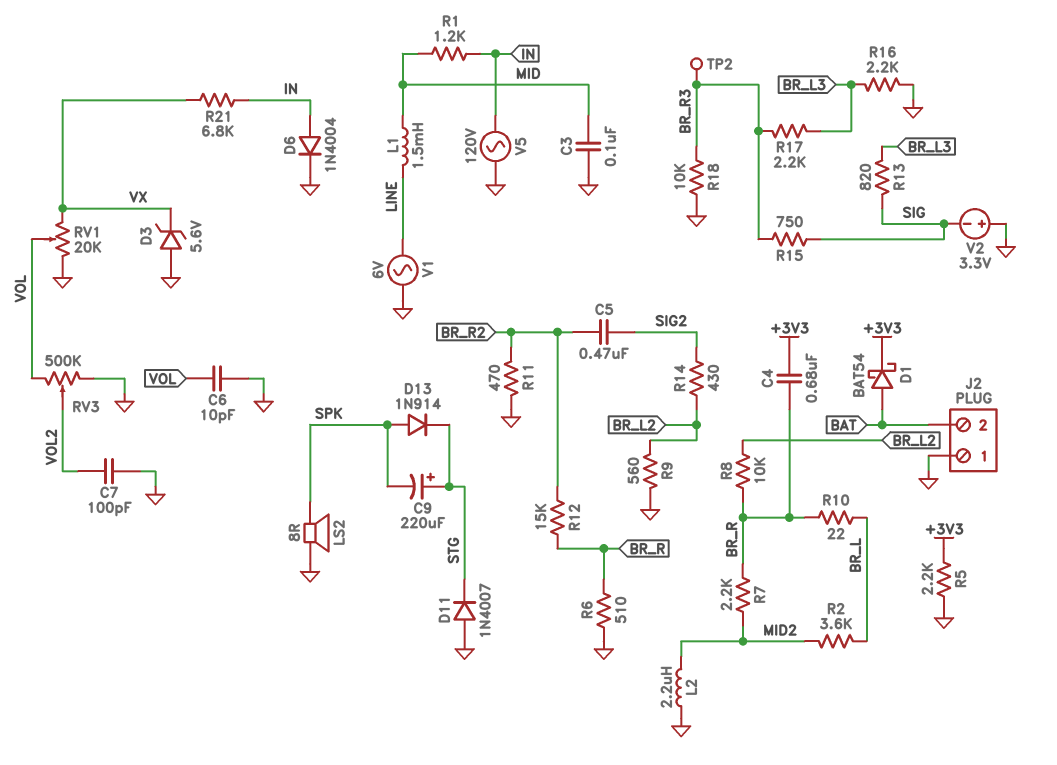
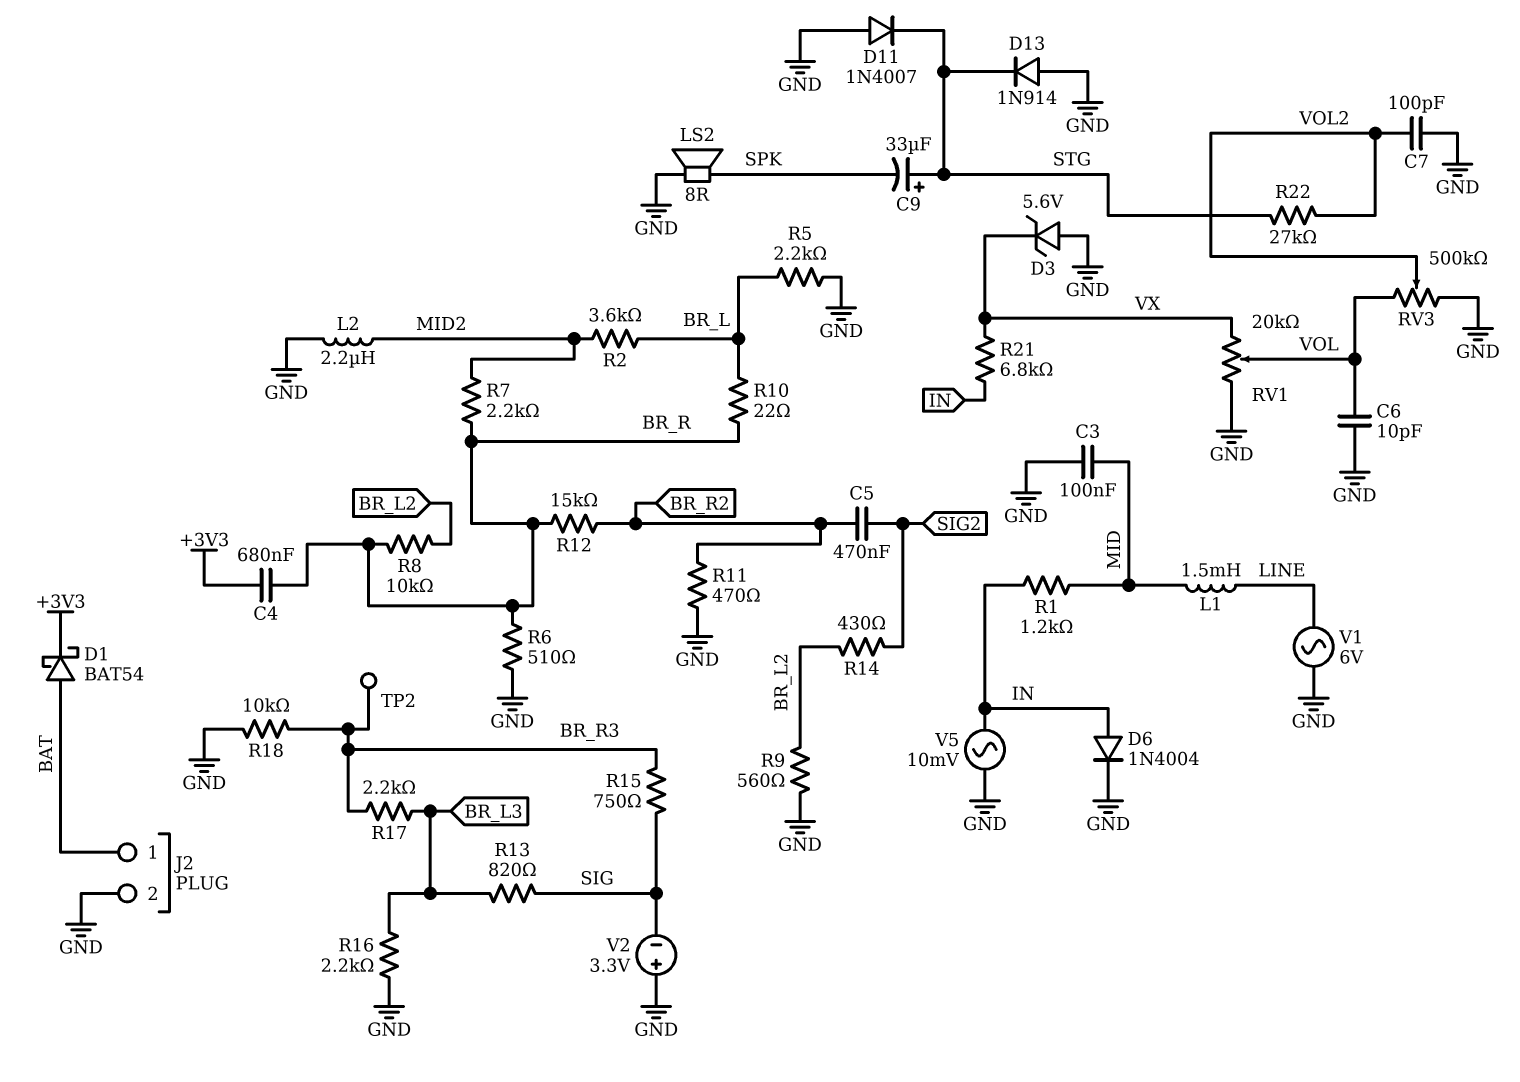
C9: 220uF (plus STG, minus SPK) -> 33uF (plus STG, minus SPK)
D13: diode 1N914 (A SPK, K STG) -> diode 1N914 (A GND, K STG)
J2 pin 1: GND -> BAT
J2 pin 2: BAT -> GND
R5: 2.2k (+3V3, GND) -> 2.2k (BR_L, GND)
R22: none -> 27k (STG, VOL2)
V5: AC 120V (GND, IN) -> AC 10mV (GND, IN)

